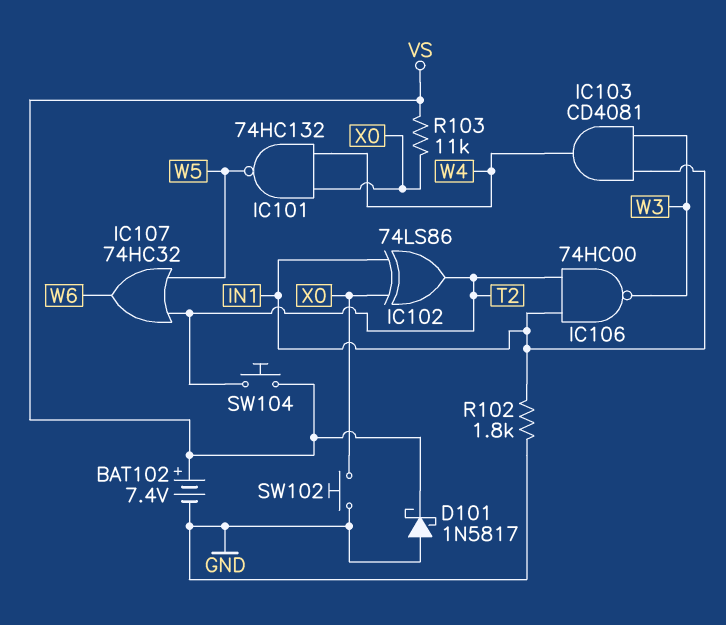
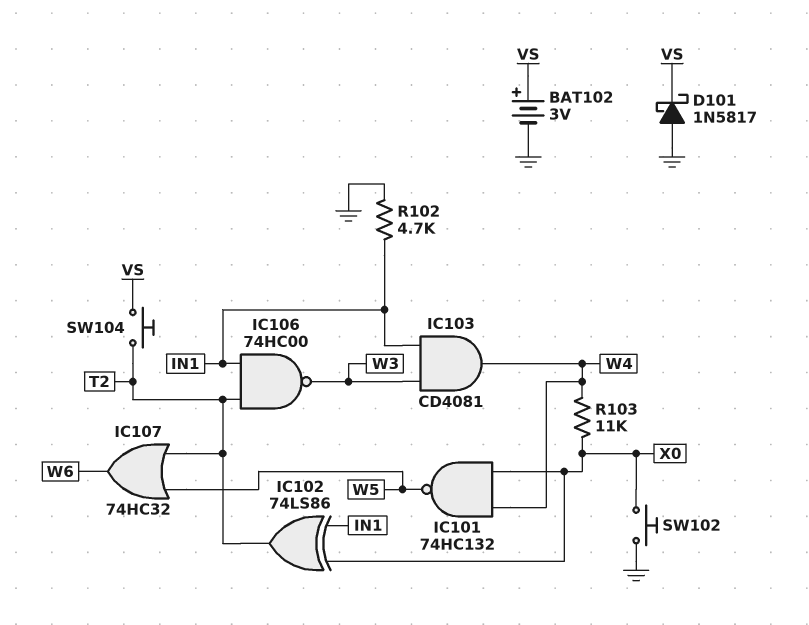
BAT102: 7.4V (plus VS, minus GND) -> 3V (plus VS, minus GND)
R102: 1.8k (GND, IN1) -> 4.7k (GND, IN1)
R103: 11k (VS, X0) -> 11k (W4, X0)

